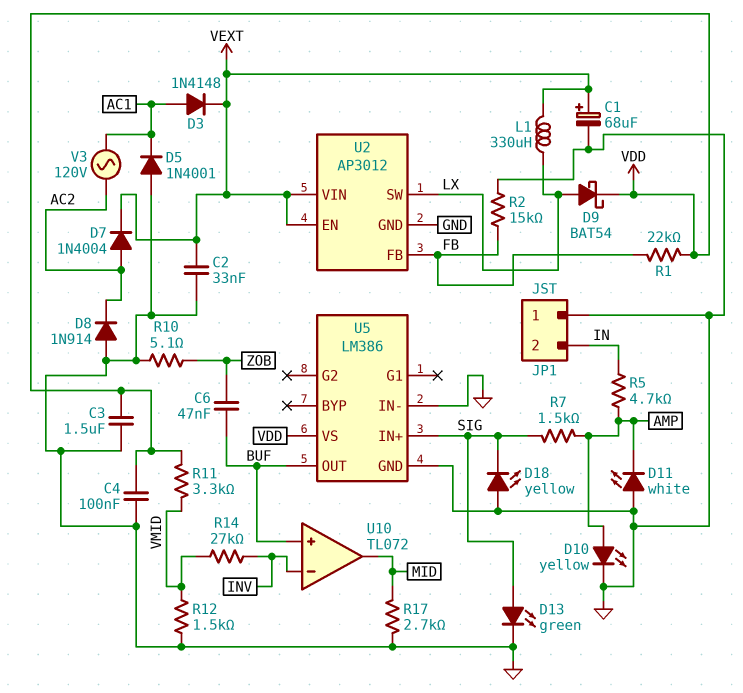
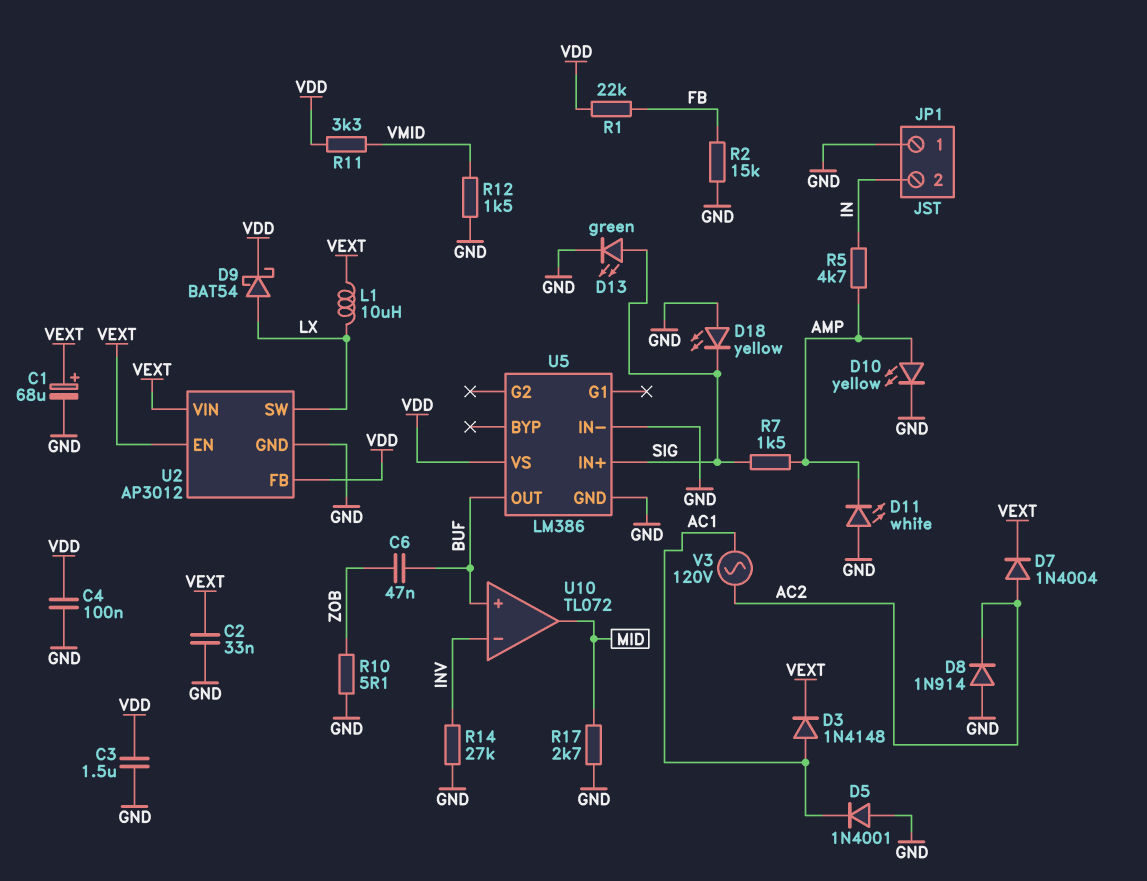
L1: 330uH (LX, VEXT) -> 10uH (LX, VEXT)
R14: 27k (INV, VMID) -> 27k (GND, INV)
U2 pin FB: FB -> VDD

